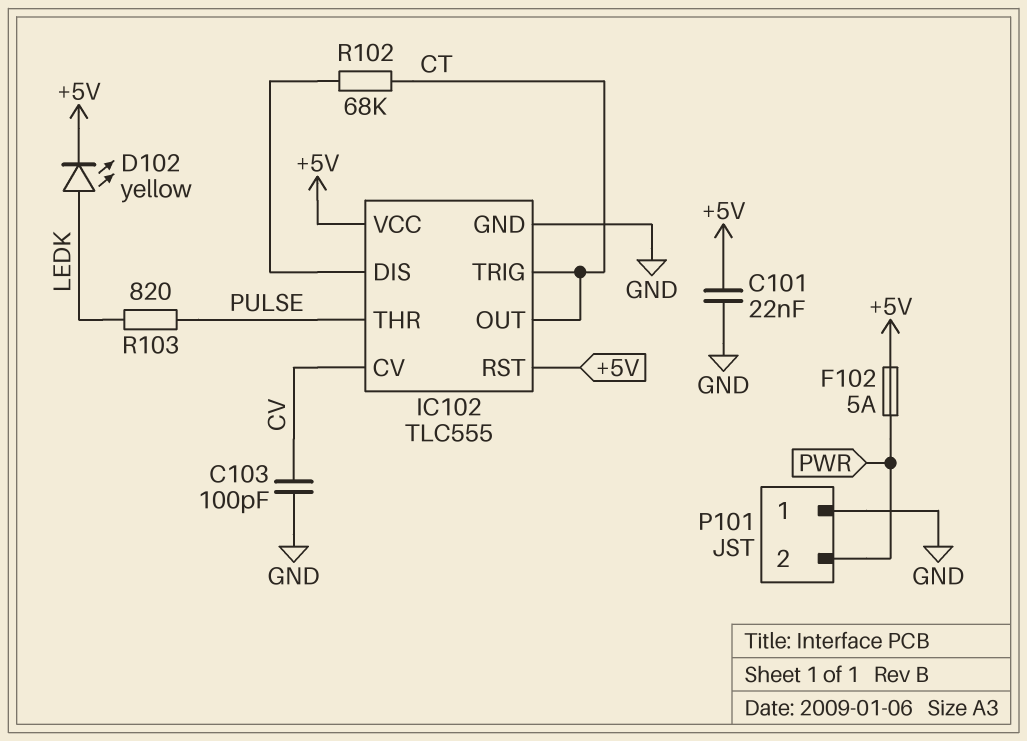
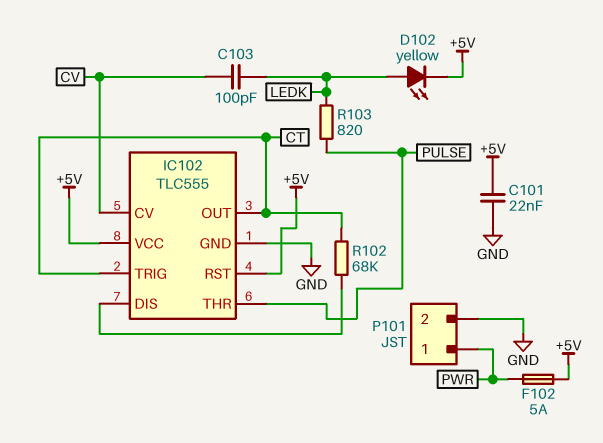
C103: 100pF (CV, GND) -> 100pF (CV, LEDK)
P101 pin 1: GND -> PWR
P101 pin 2: PWR -> GND

